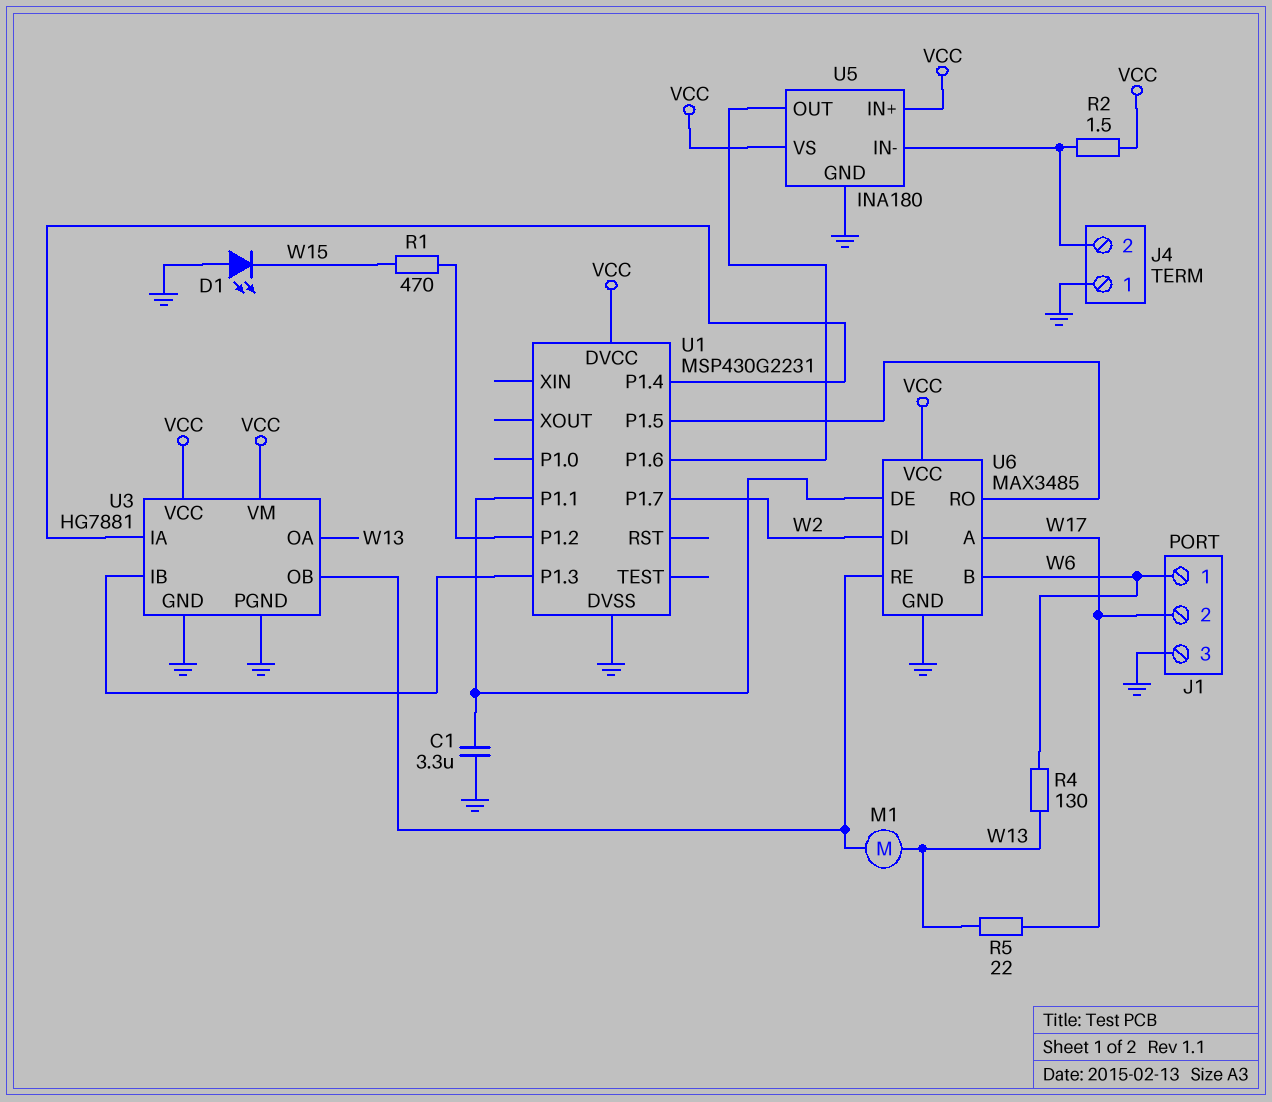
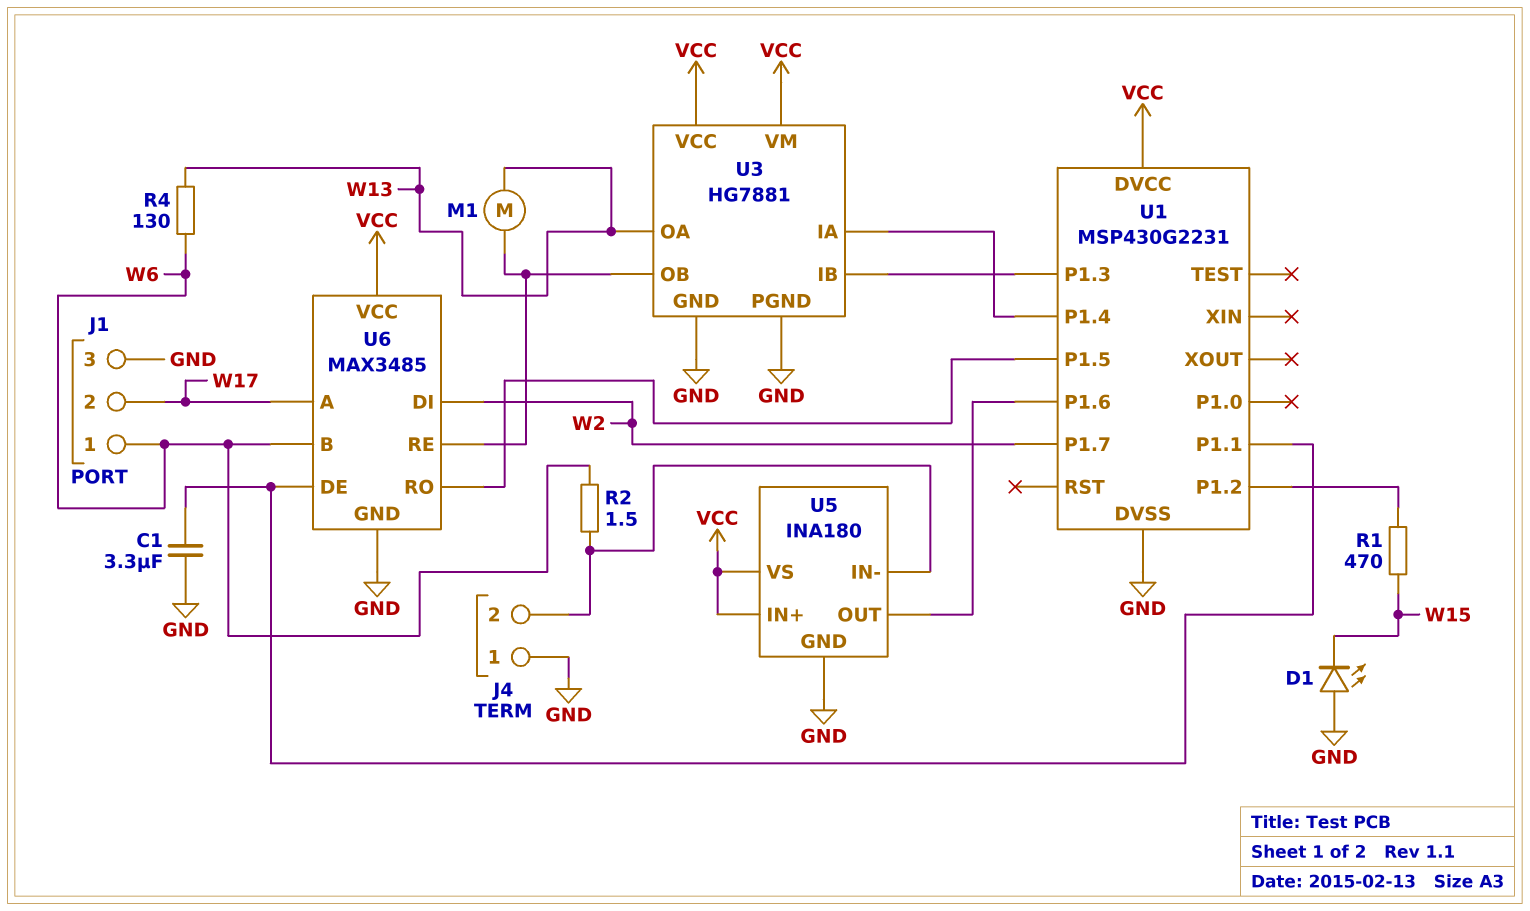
R2: 1.5 (J4/2, VCC) -> 1.5 (J4/2, W6)
R5: 22 (W13, W17) -> none

